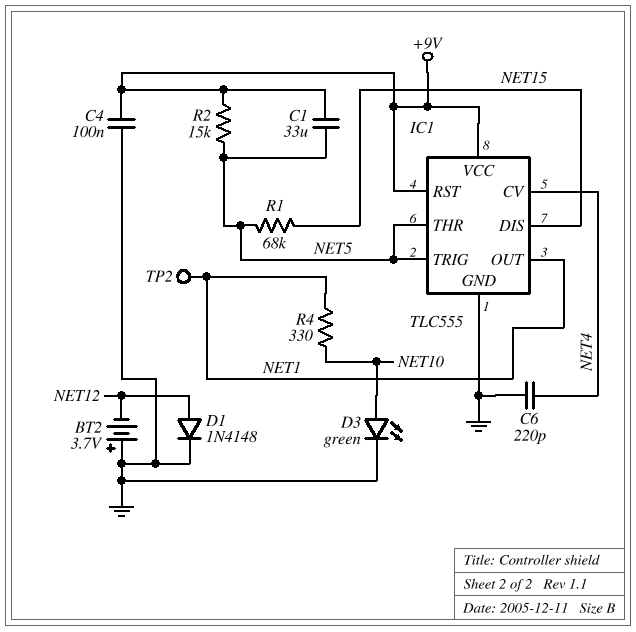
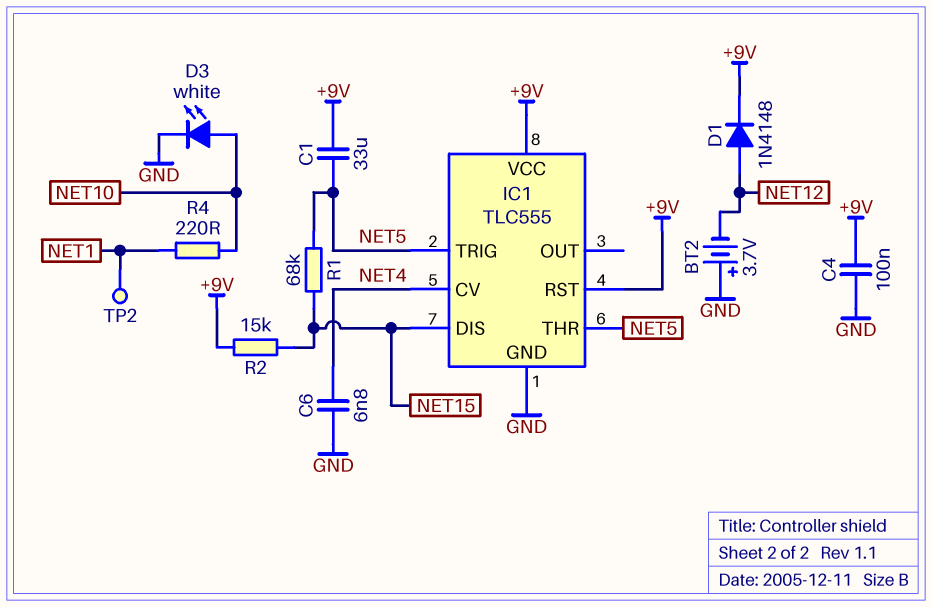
C6: 220pF (GND, NET4) -> 6.8nF (GND, NET4)
D1: diode 1N4148 (A NET12, K GND) -> diode 1N4148 (A NET12, K +9V)
D3: LED green (A NET10, K GND) -> LED white (A NET10, K GND)
IC1 pin OUT: NET1 -> none
R2: 15k (+9V, NET5) -> 15k (+9V, NET15)
R4: 330 (NET1, NET10) -> 220 (NET1, NET10)

